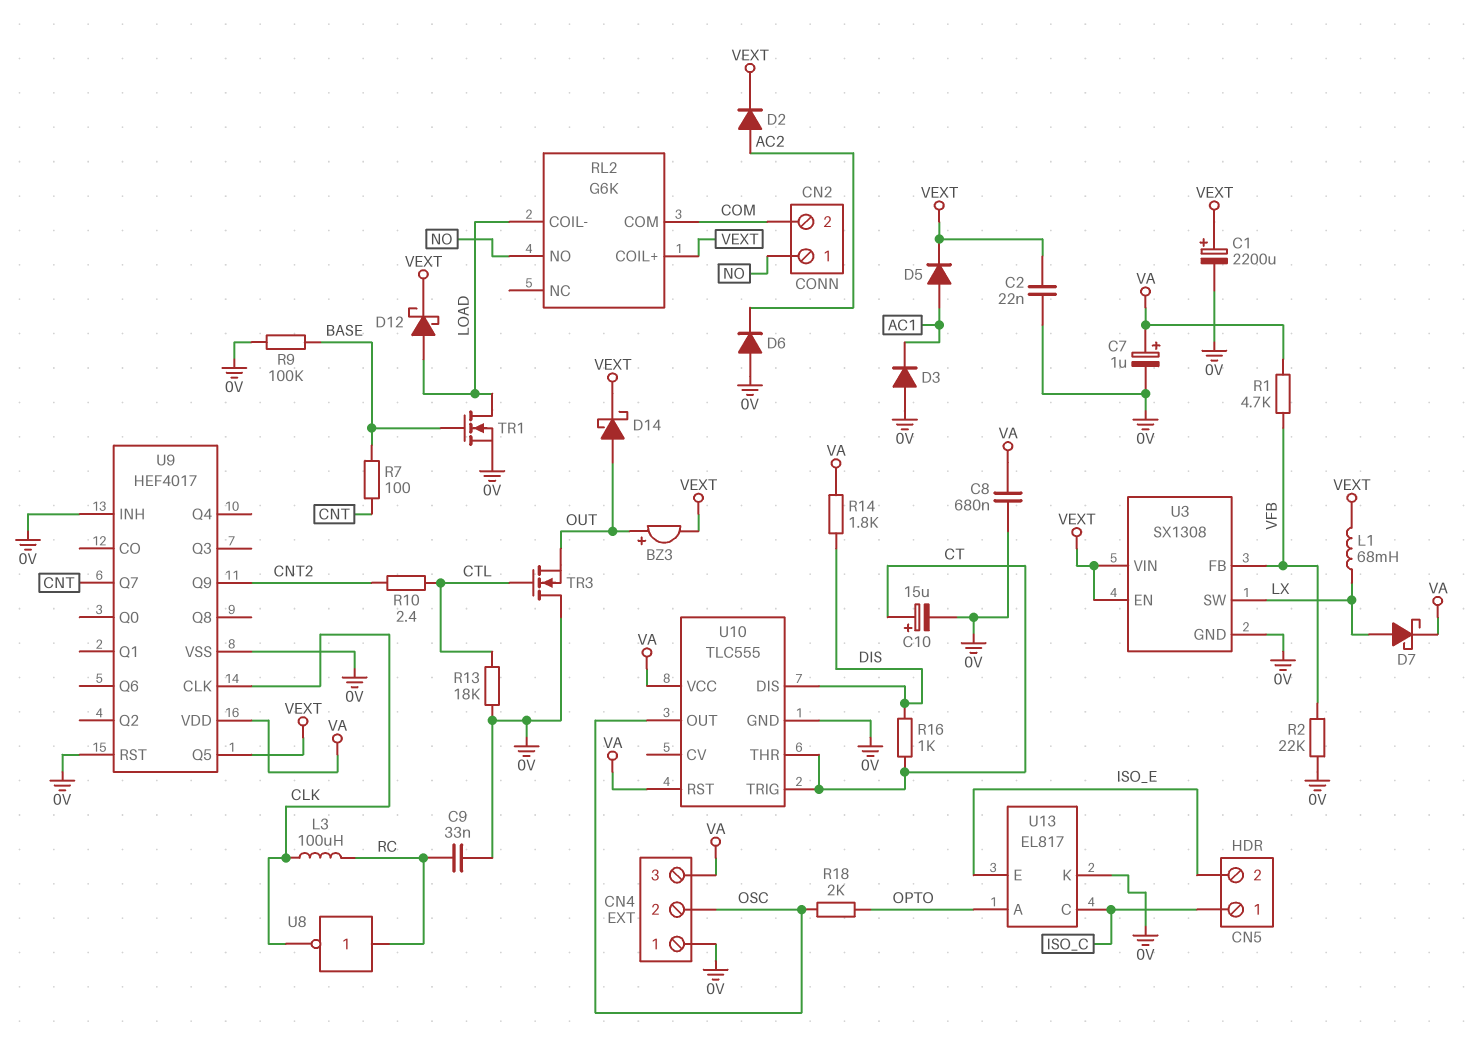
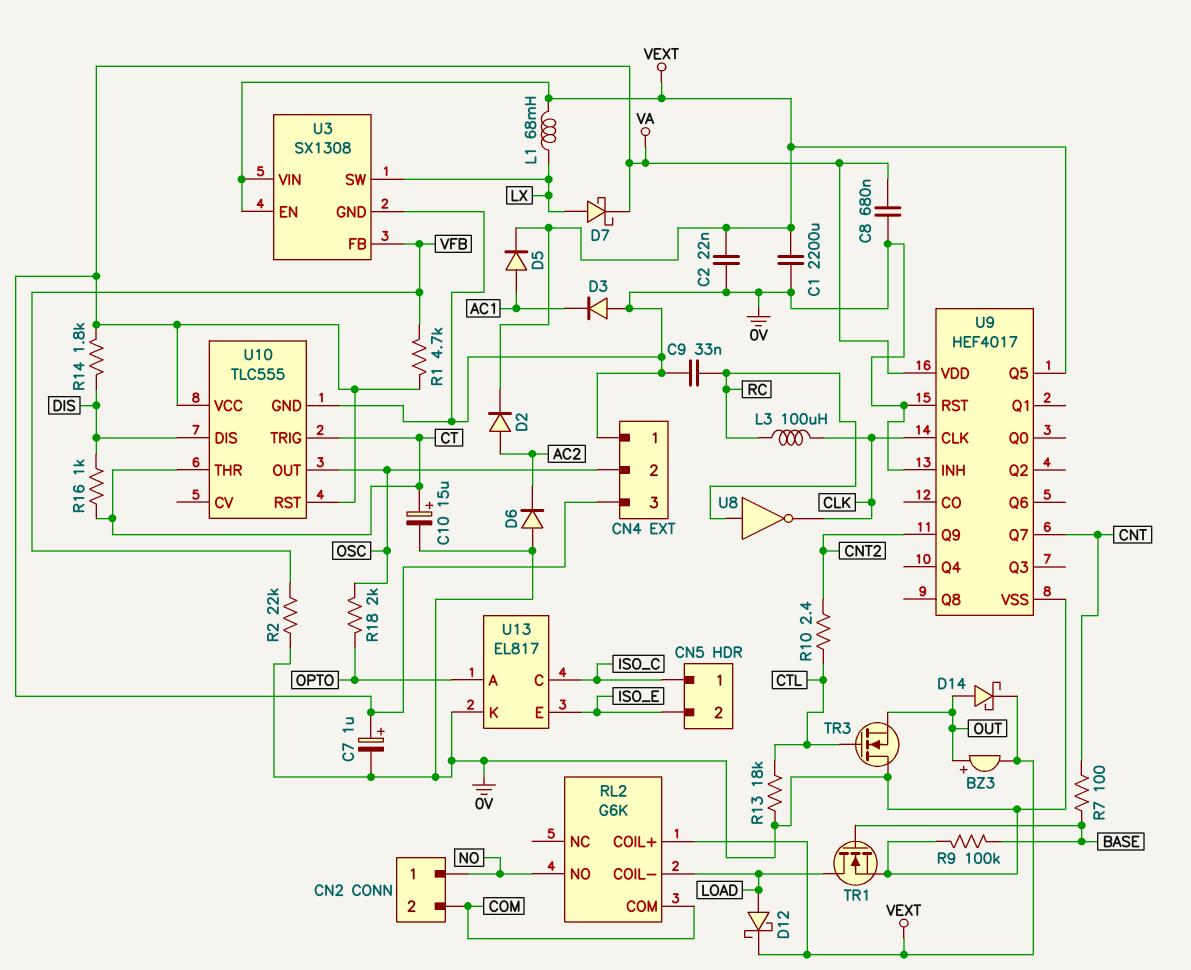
C1: 2200uF (plus VEXT, minus 0V) -> 2200uF (0V, VEXT)

